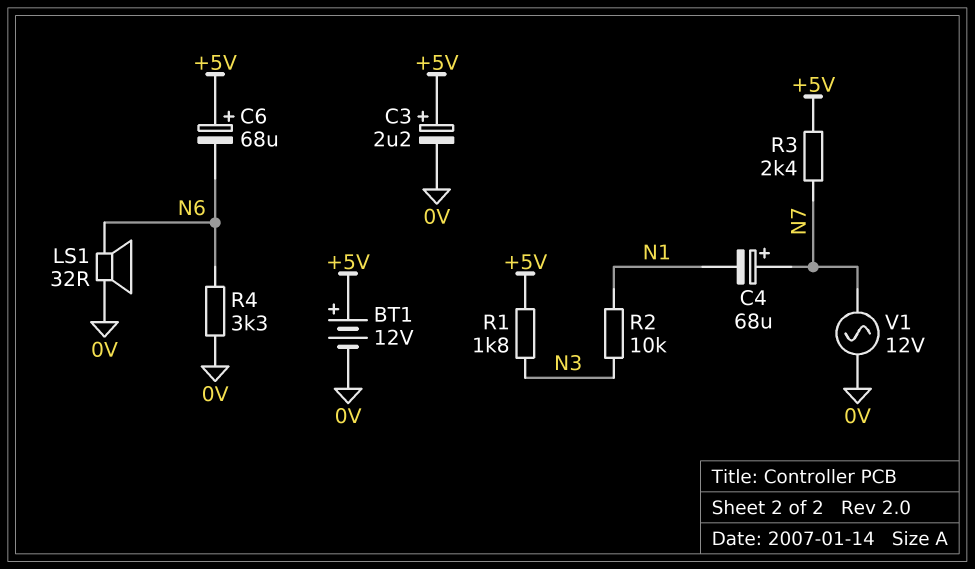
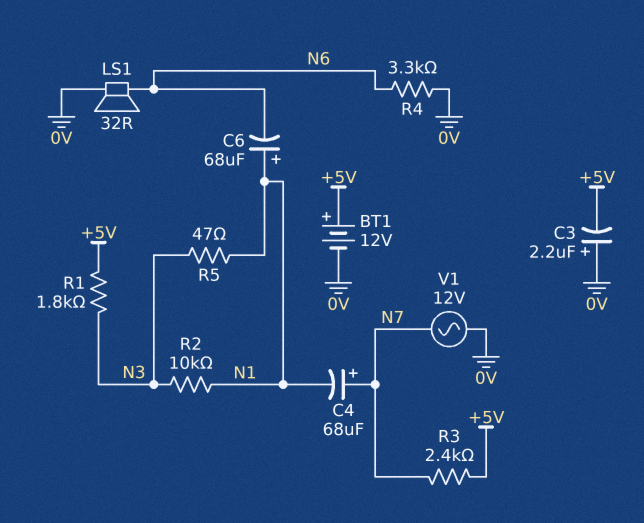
C3: 2.2uF (plus +5V, minus 0V) -> 2.2uF (plus 0V, minus +5V)
C6: 68uF (plus +5V, minus N6) -> 68uF (plus N1, minus N6)
R5: none -> 47 (N1, N3)

